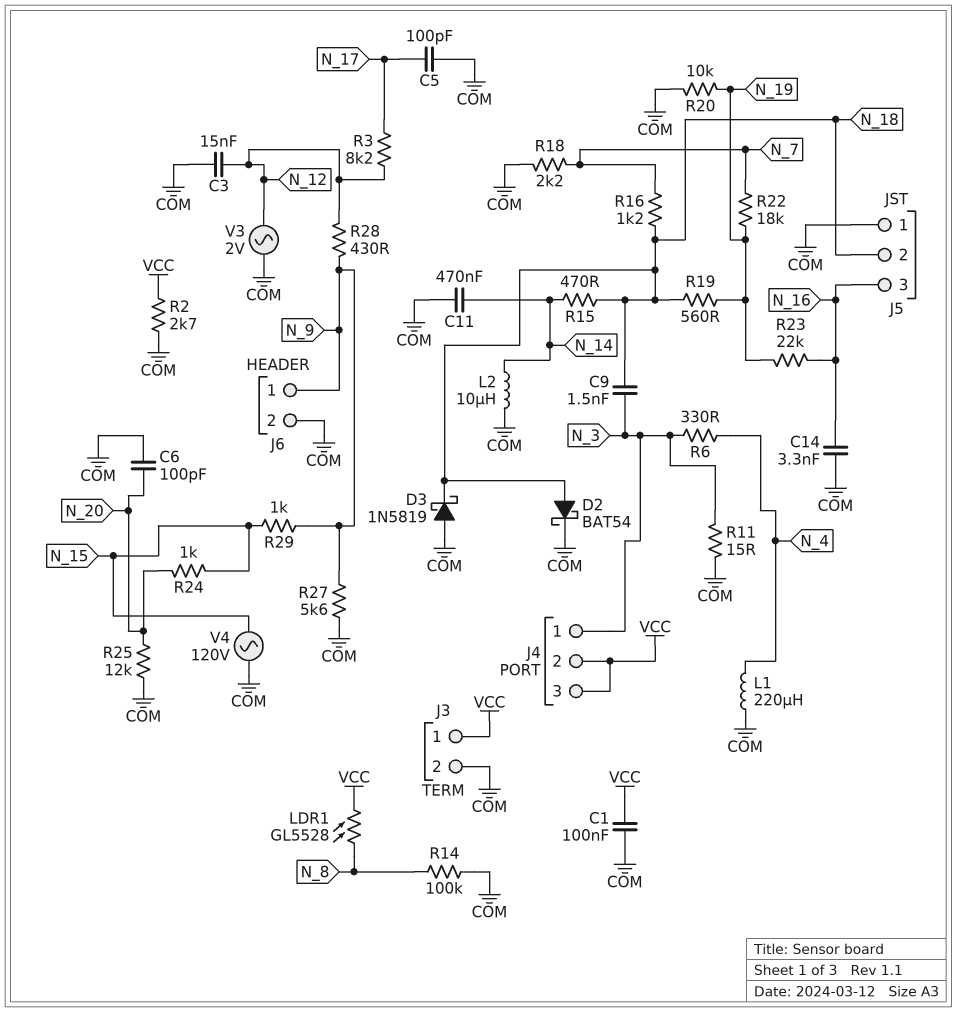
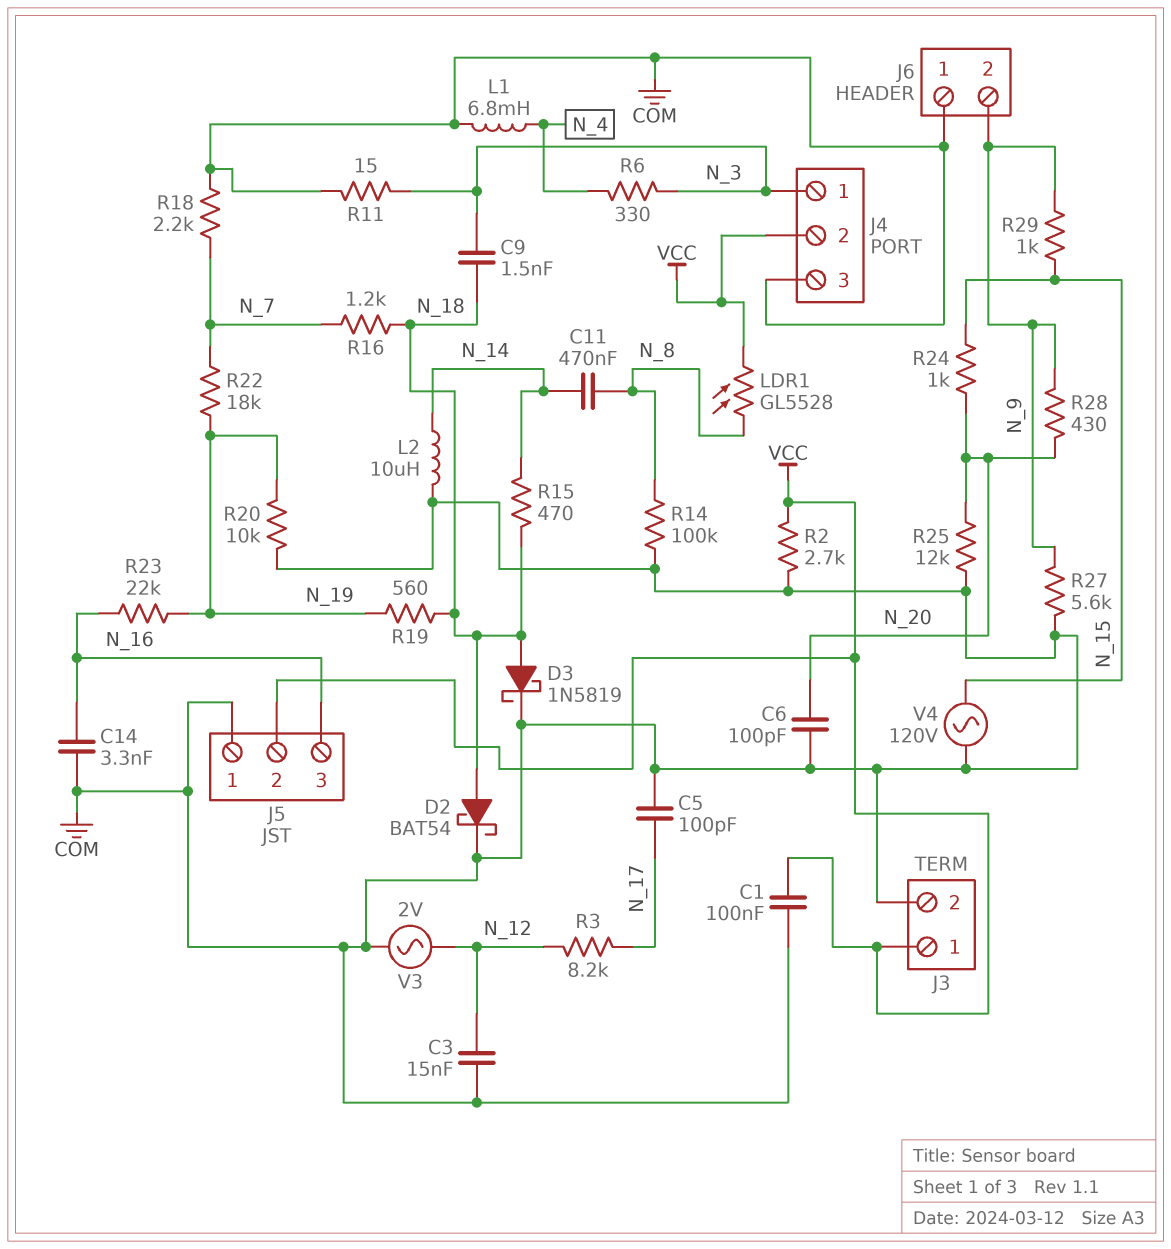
C11: 470nF (COM, N_14) -> 470nF (N_8, N_14)
D3: schottky 1N5819 (A COM, K N_18) -> schottky 1N5819 (A N_18, K COM)
J4 pin 3: VCC -> COM
J5 pin 2: N_18 -> VCC
J6 pin 1: N_9 -> COM
J6 pin 2: COM -> N_9
L1: 220uH (COM, N_4) -> 6.8mH (COM, N_4)
R28: 430 (N_9, N_12) -> 430 (N_9, N_20)

